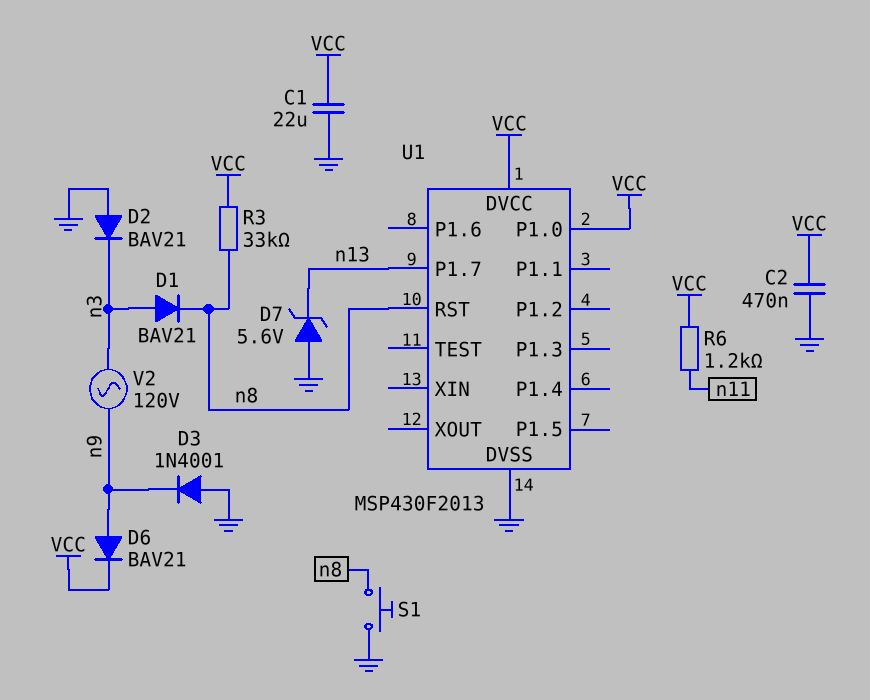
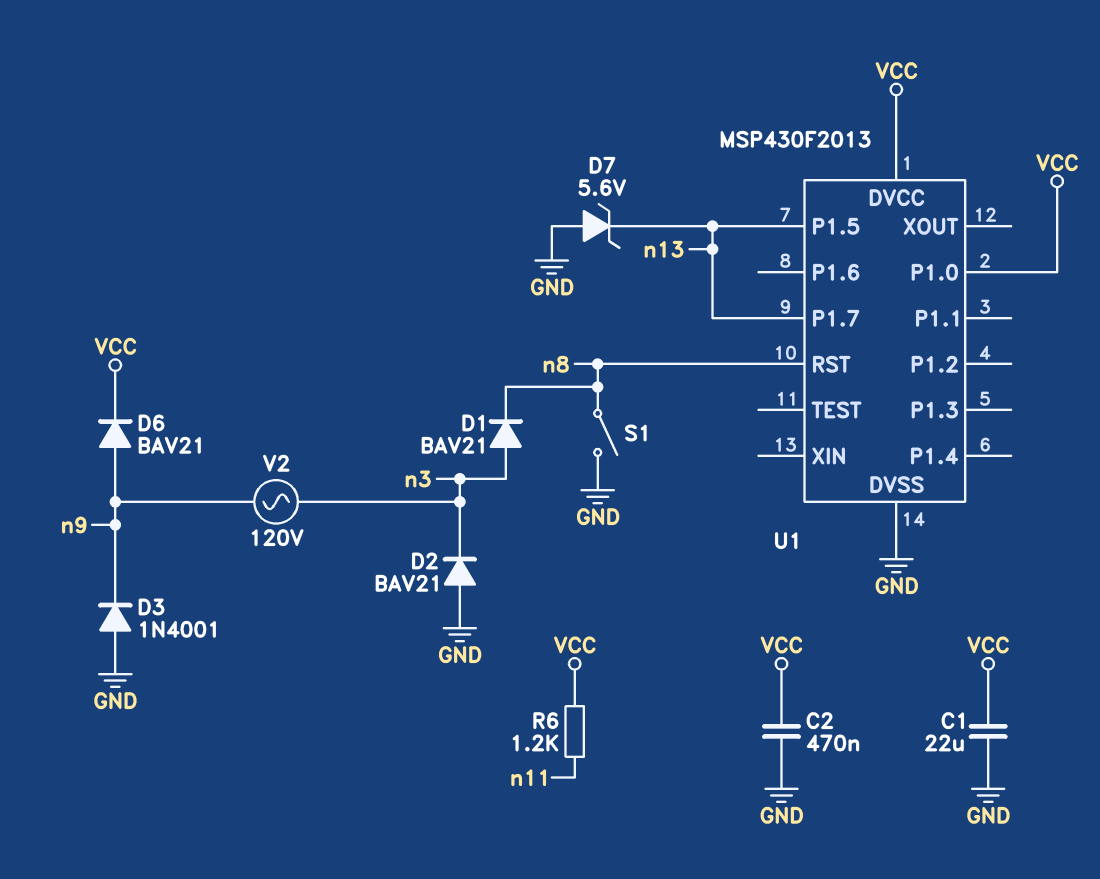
R3: 33k (VCC, n8) -> none
S1: button (GND, n8) -> switch (GND, n8)
U1 pin P1.5: none -> n13

